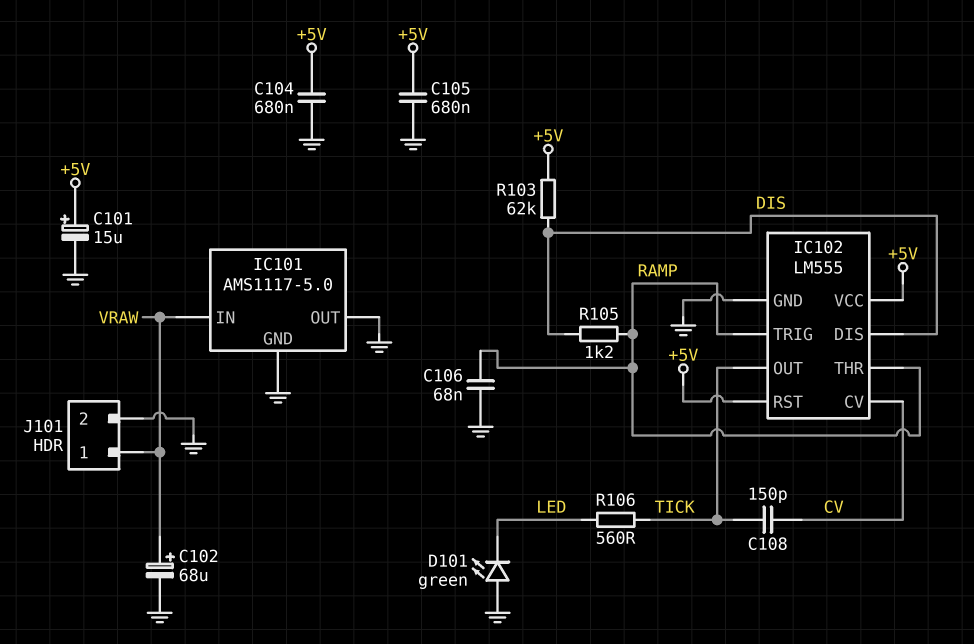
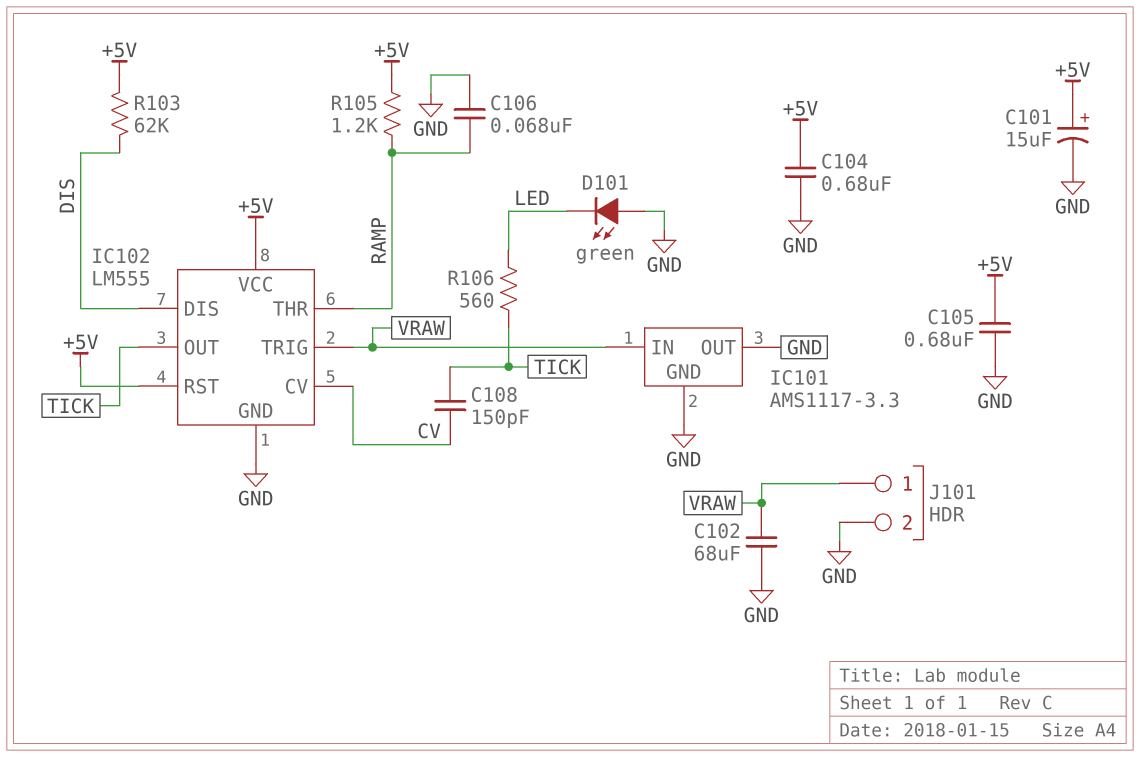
C102: 68uF (plus VRAW, minus GND) -> 68uF (GND, VRAW)
IC101: AMS1117-5.0 -> AMS1117-3.3
IC102 pin TRIG: RAMP -> VRAW
R105: 1.2k (DIS, RAMP) -> 1.2k (+5V, RAMP)

